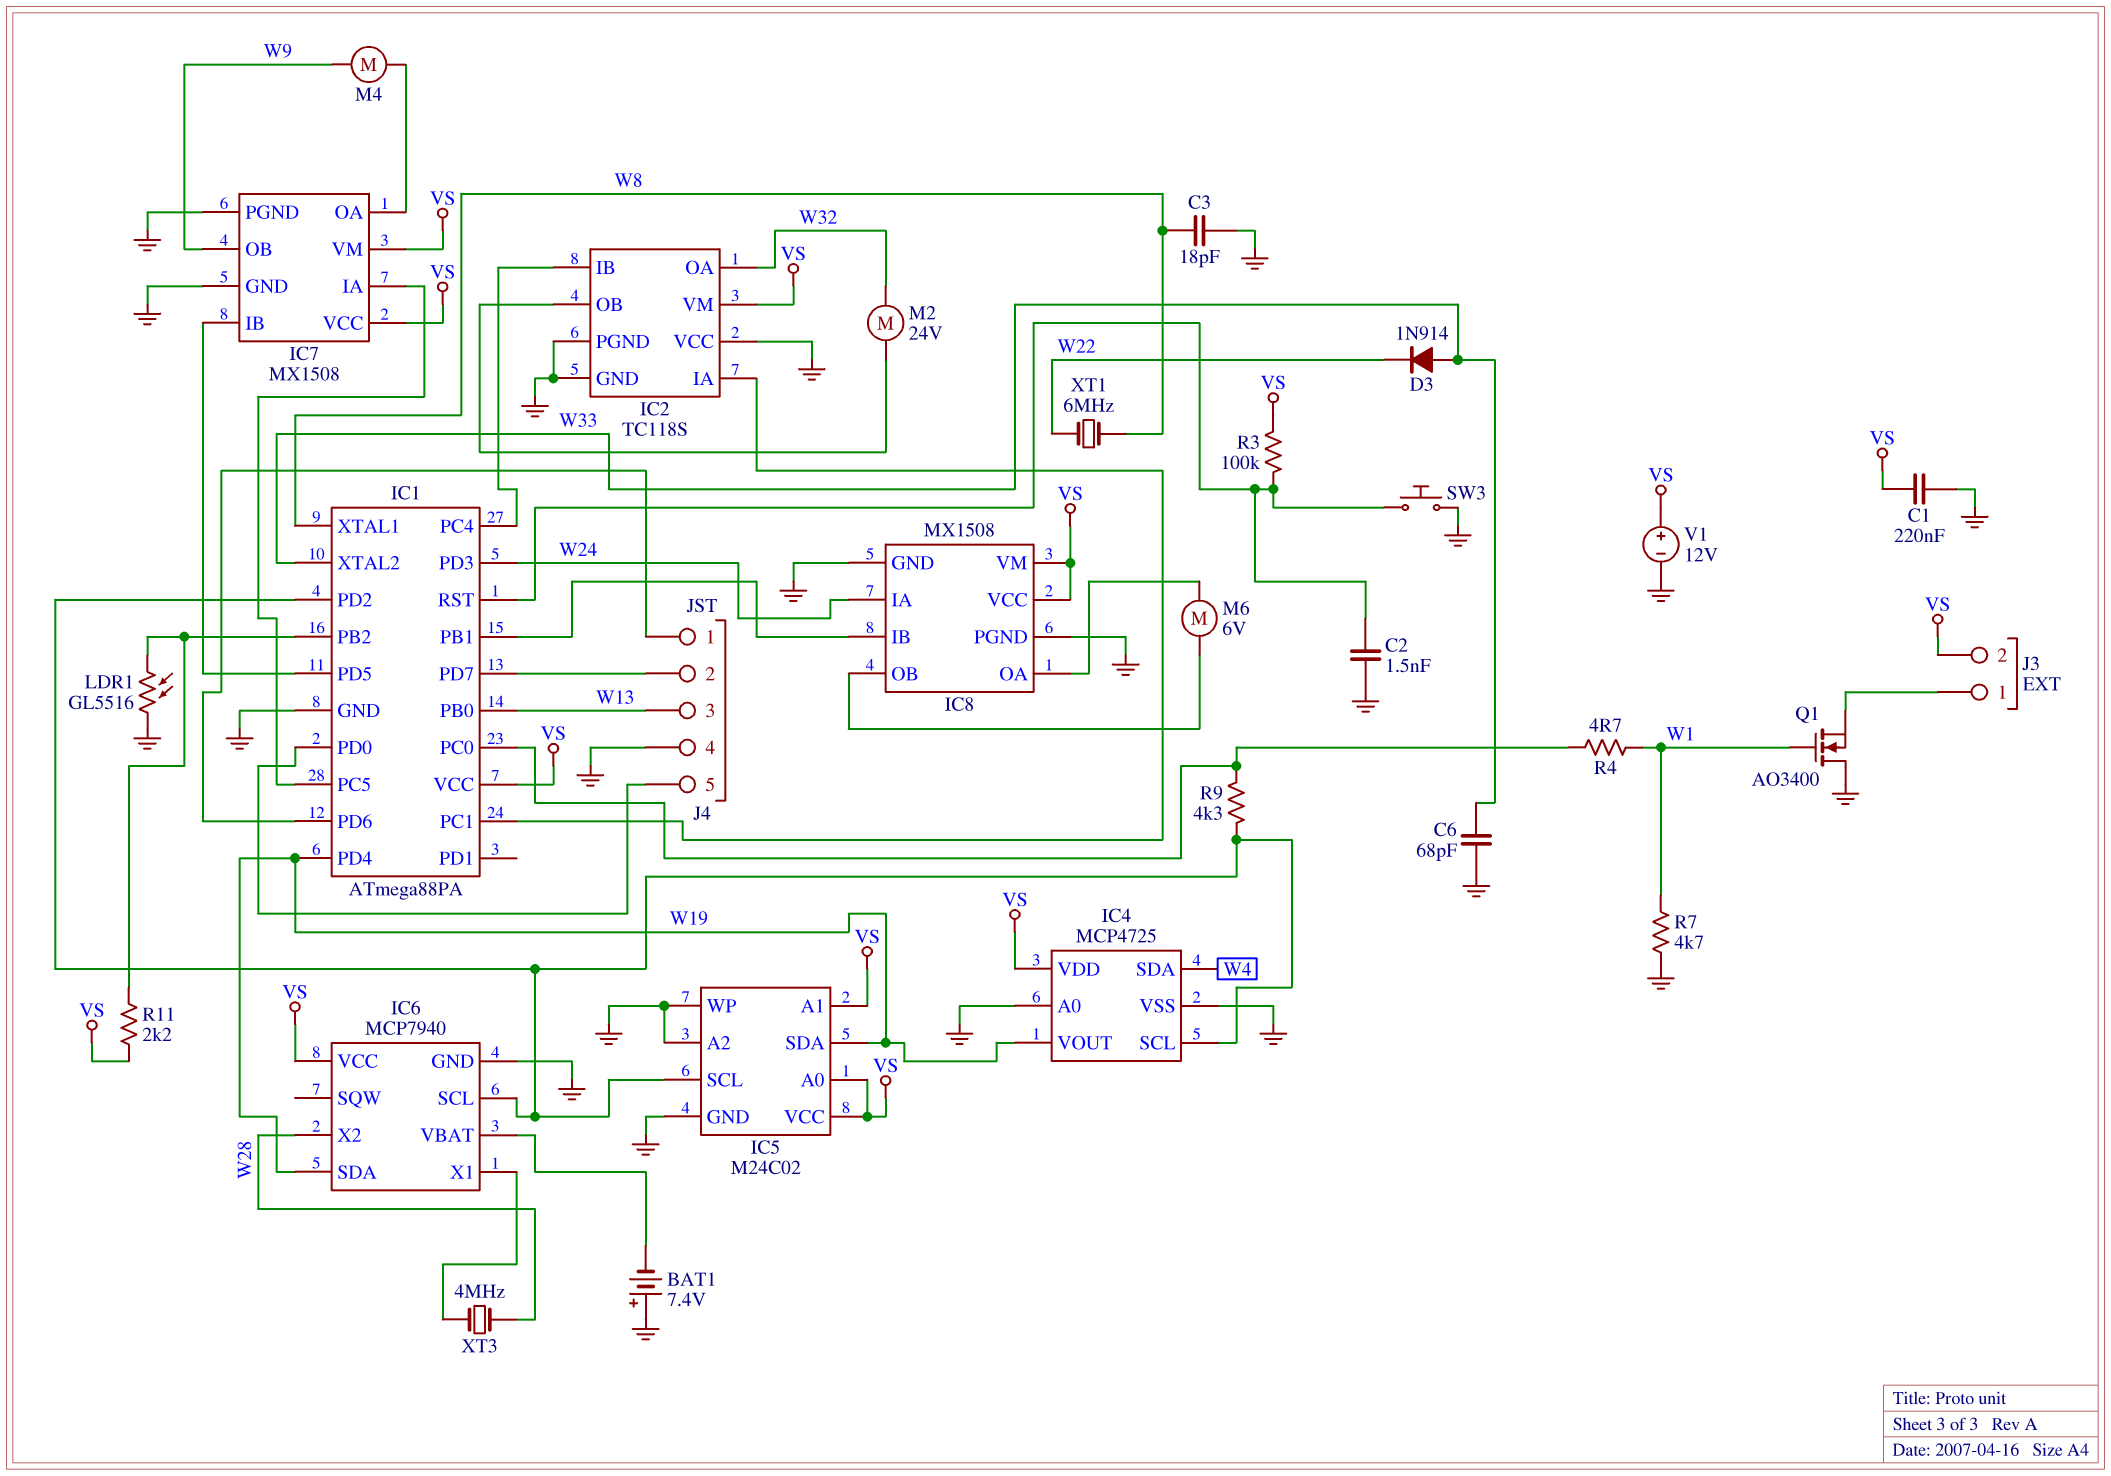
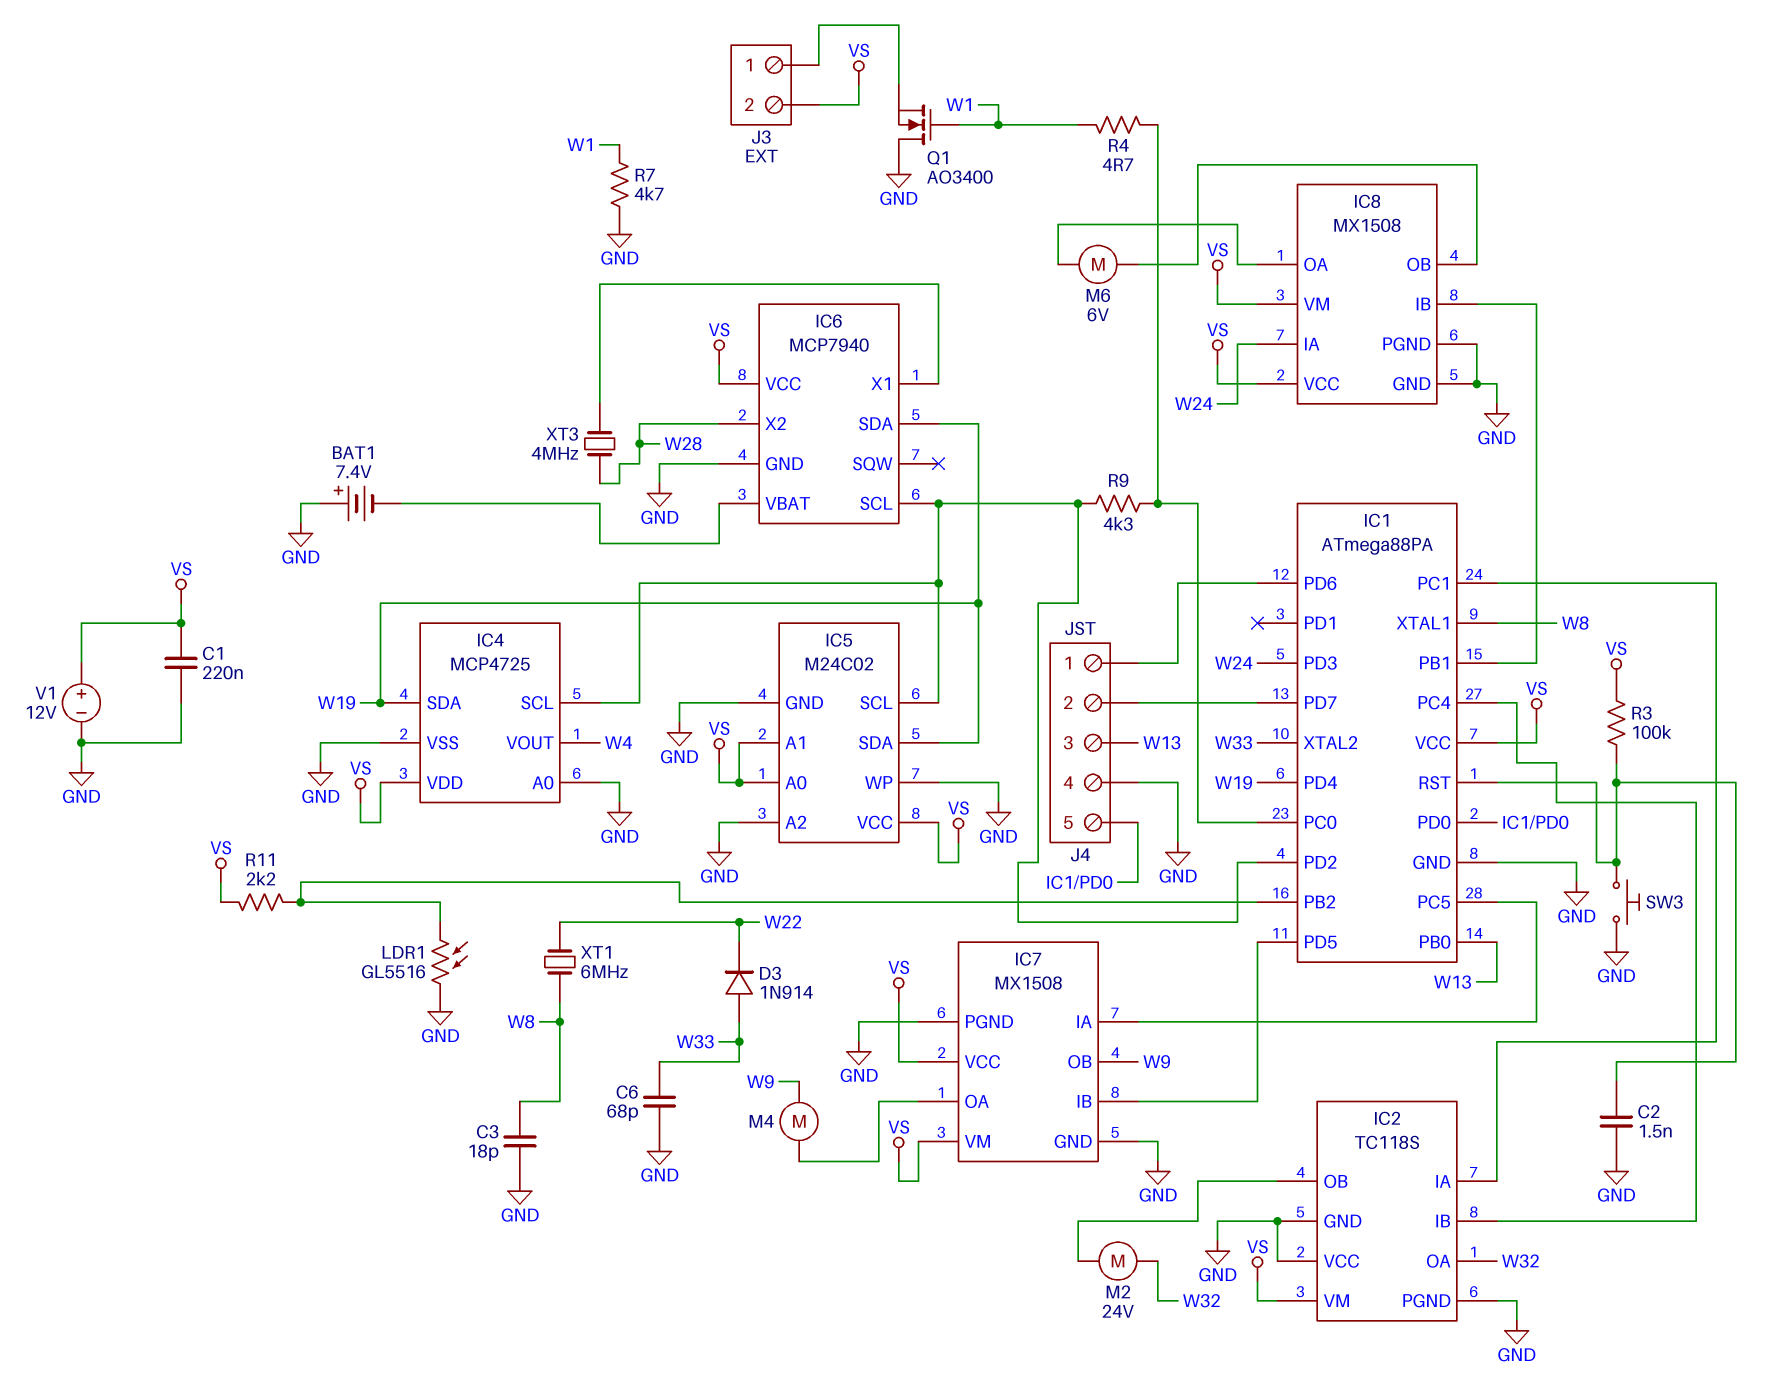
IC4 pin SDA: W4 -> W19
IC4 pin VOUT: W19 -> W4

